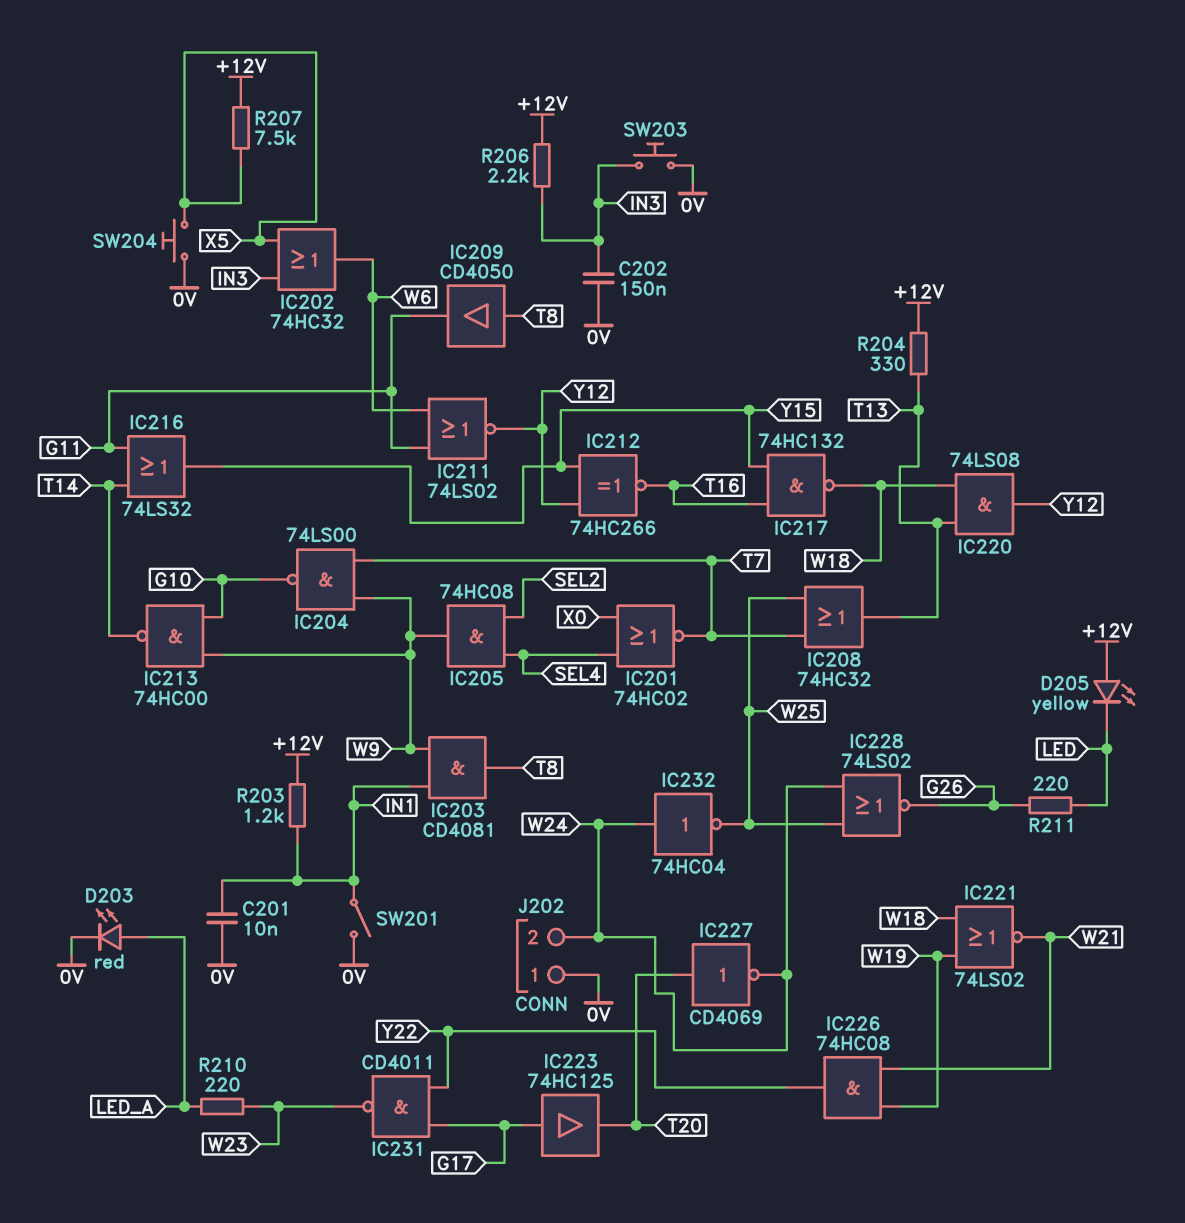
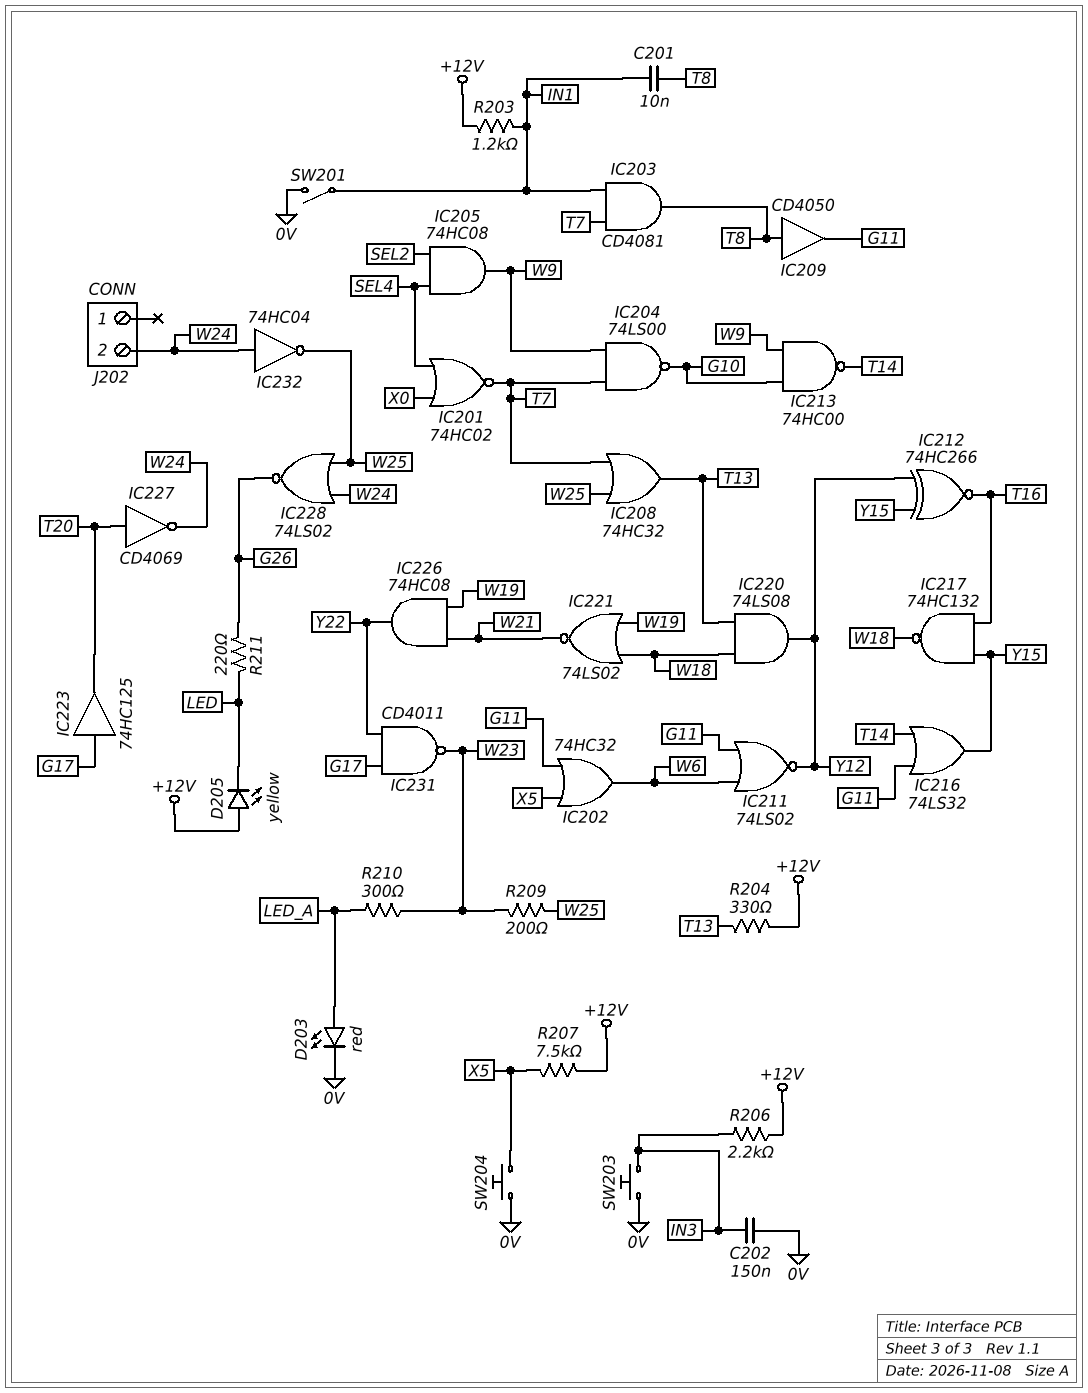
C201: 10nF (0V, IN1) -> 10nF (IN1, T8)
IC202: OR 74HC32 (in IN3, in X5, out W6) -> OR 74HC32 (in G11, in X5, out W6)
IC203: AND CD4081 (in IN1, in W9, out T8) -> AND CD4081 (in IN1, in T7, out T8)
J202 pin 1: 0V -> none
R209: none -> 200 (W23, W25)
R210: 220 (LED_A, W23) -> 300 (LED_A, W23)

